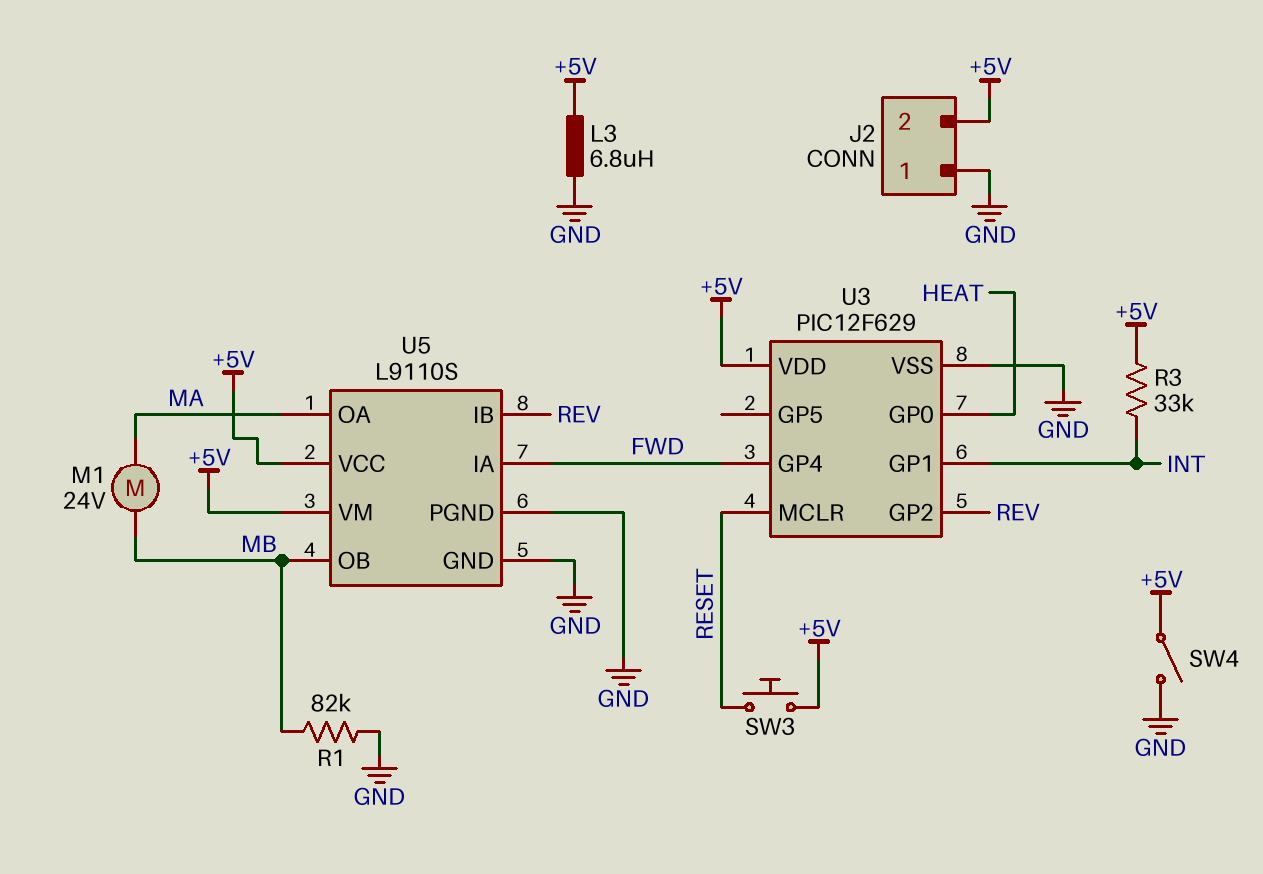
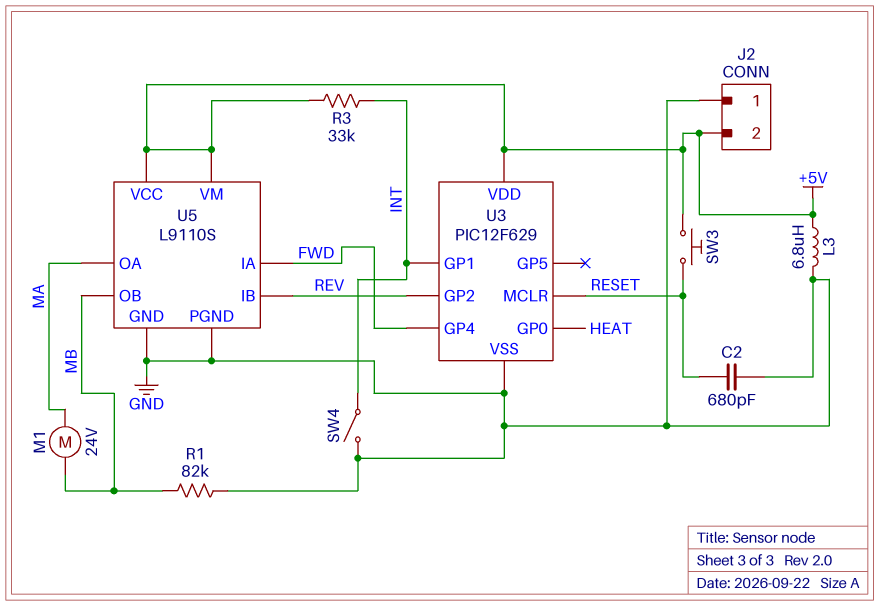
C2: none -> 680pF (GND, RESET)
SW4: switch (+5V, GND) -> switch (GND, INT)

